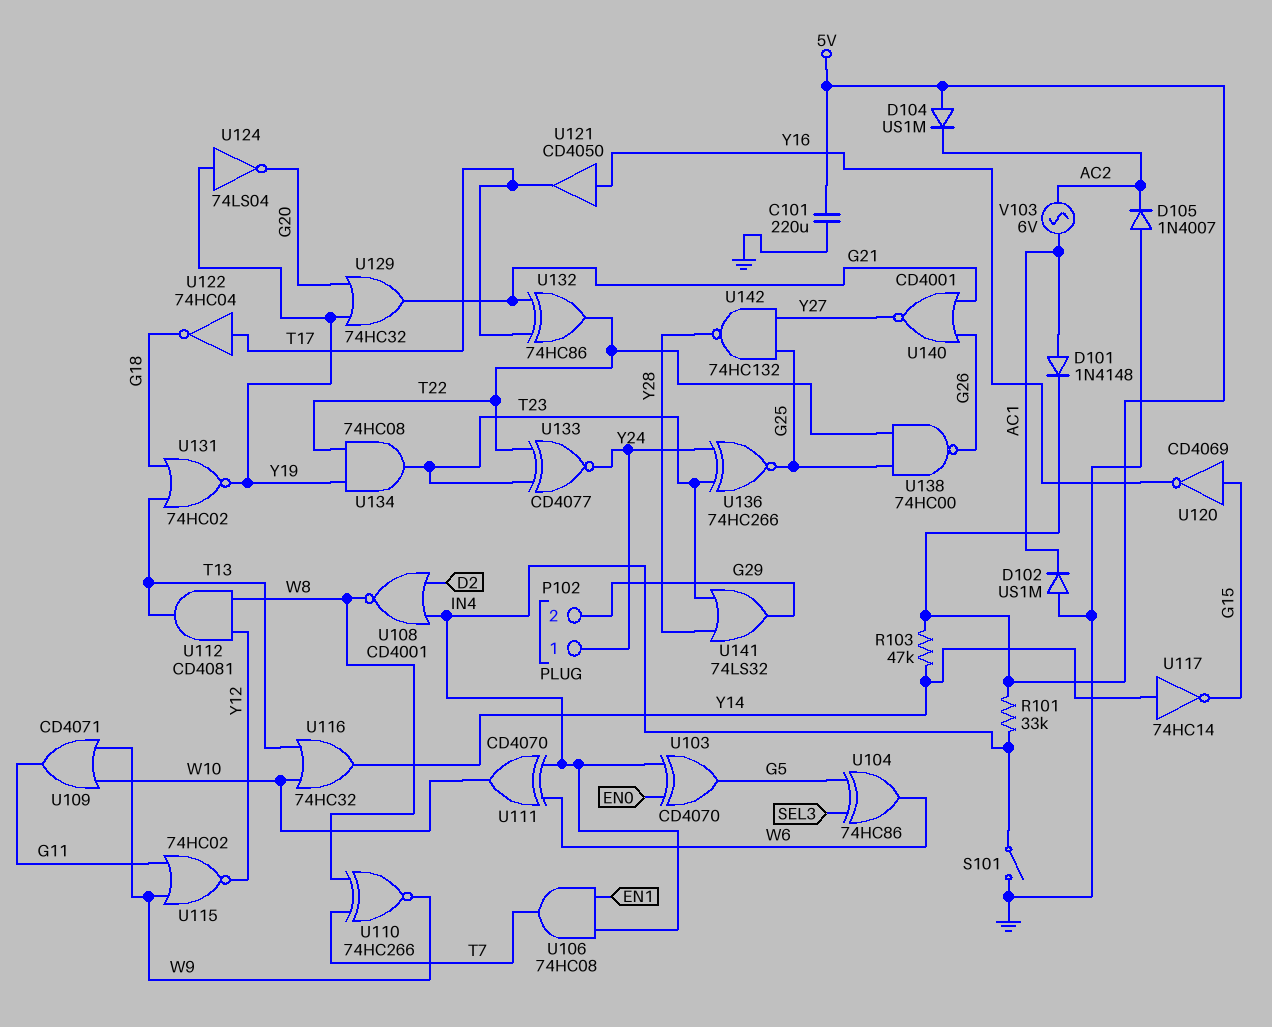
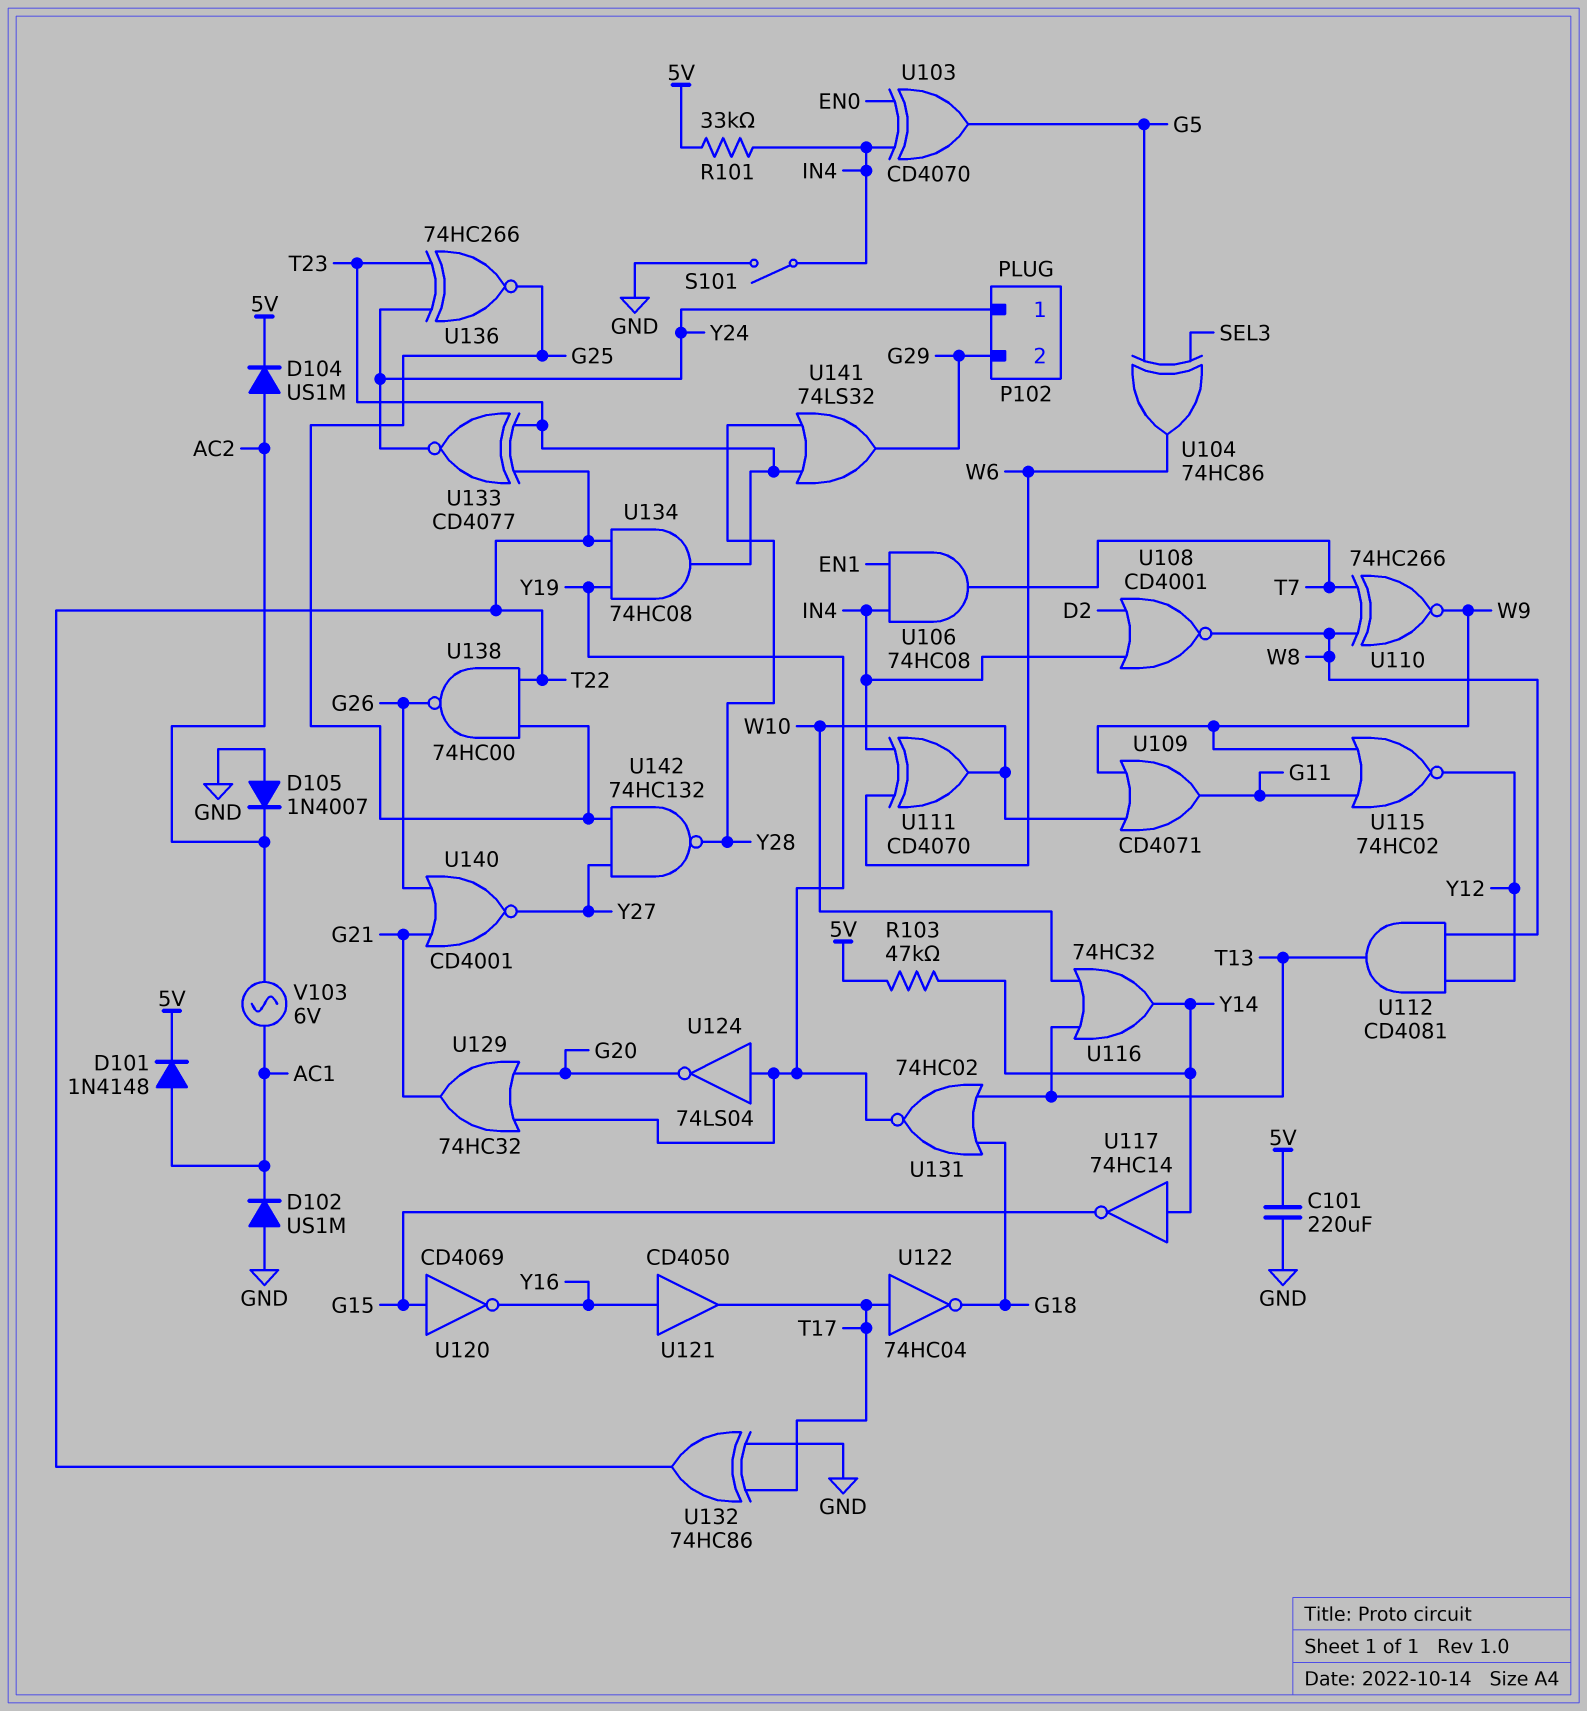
D104: diode US1M (A 5V, K AC2) -> diode US1M (A AC2, K 5V)
U132: XOR 74HC86 (in G21, in T17, out T22) -> XOR 74HC86 (in GND, in T17, out T22)

